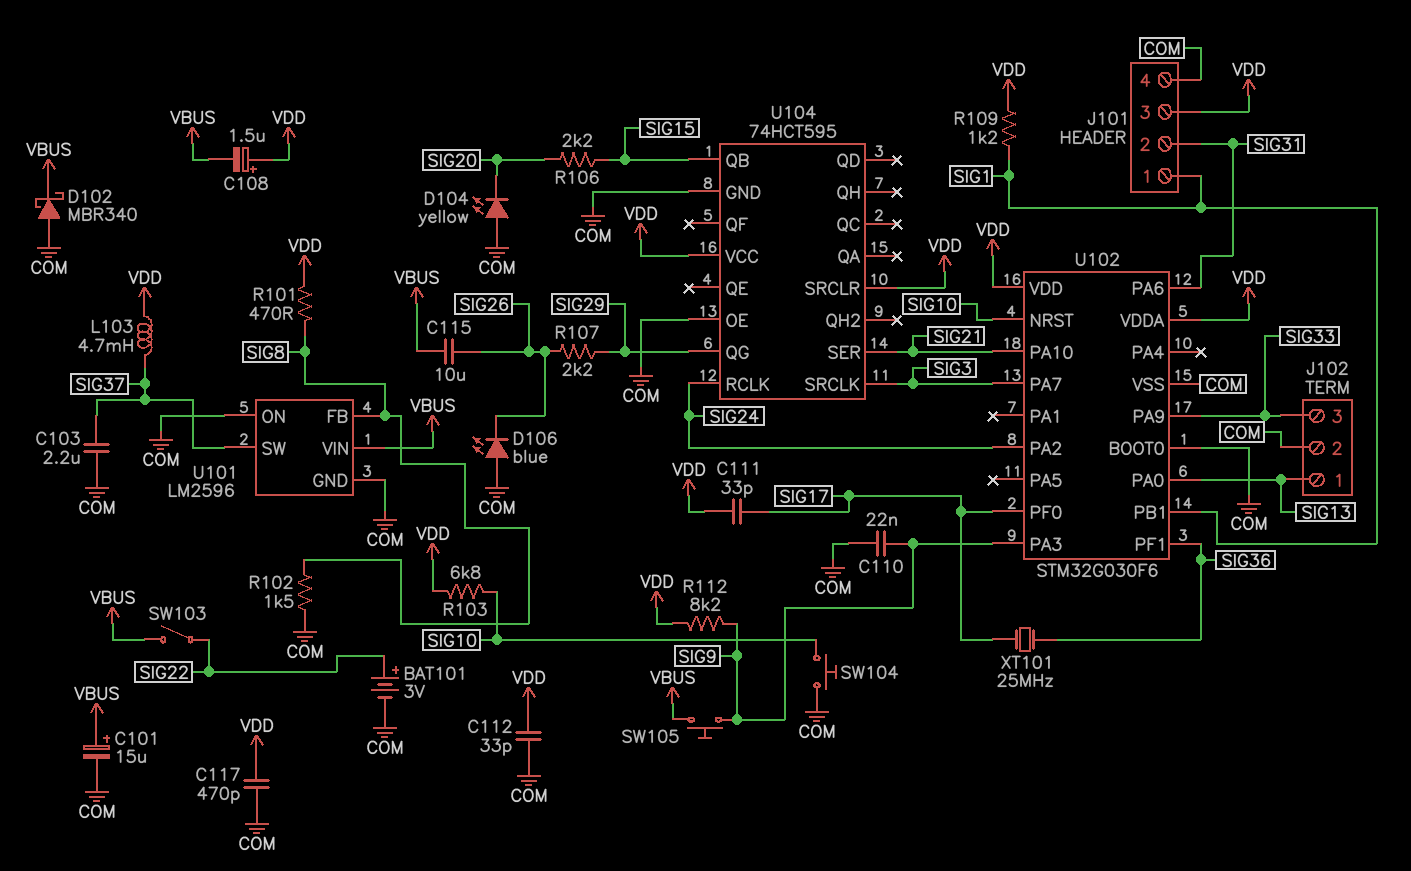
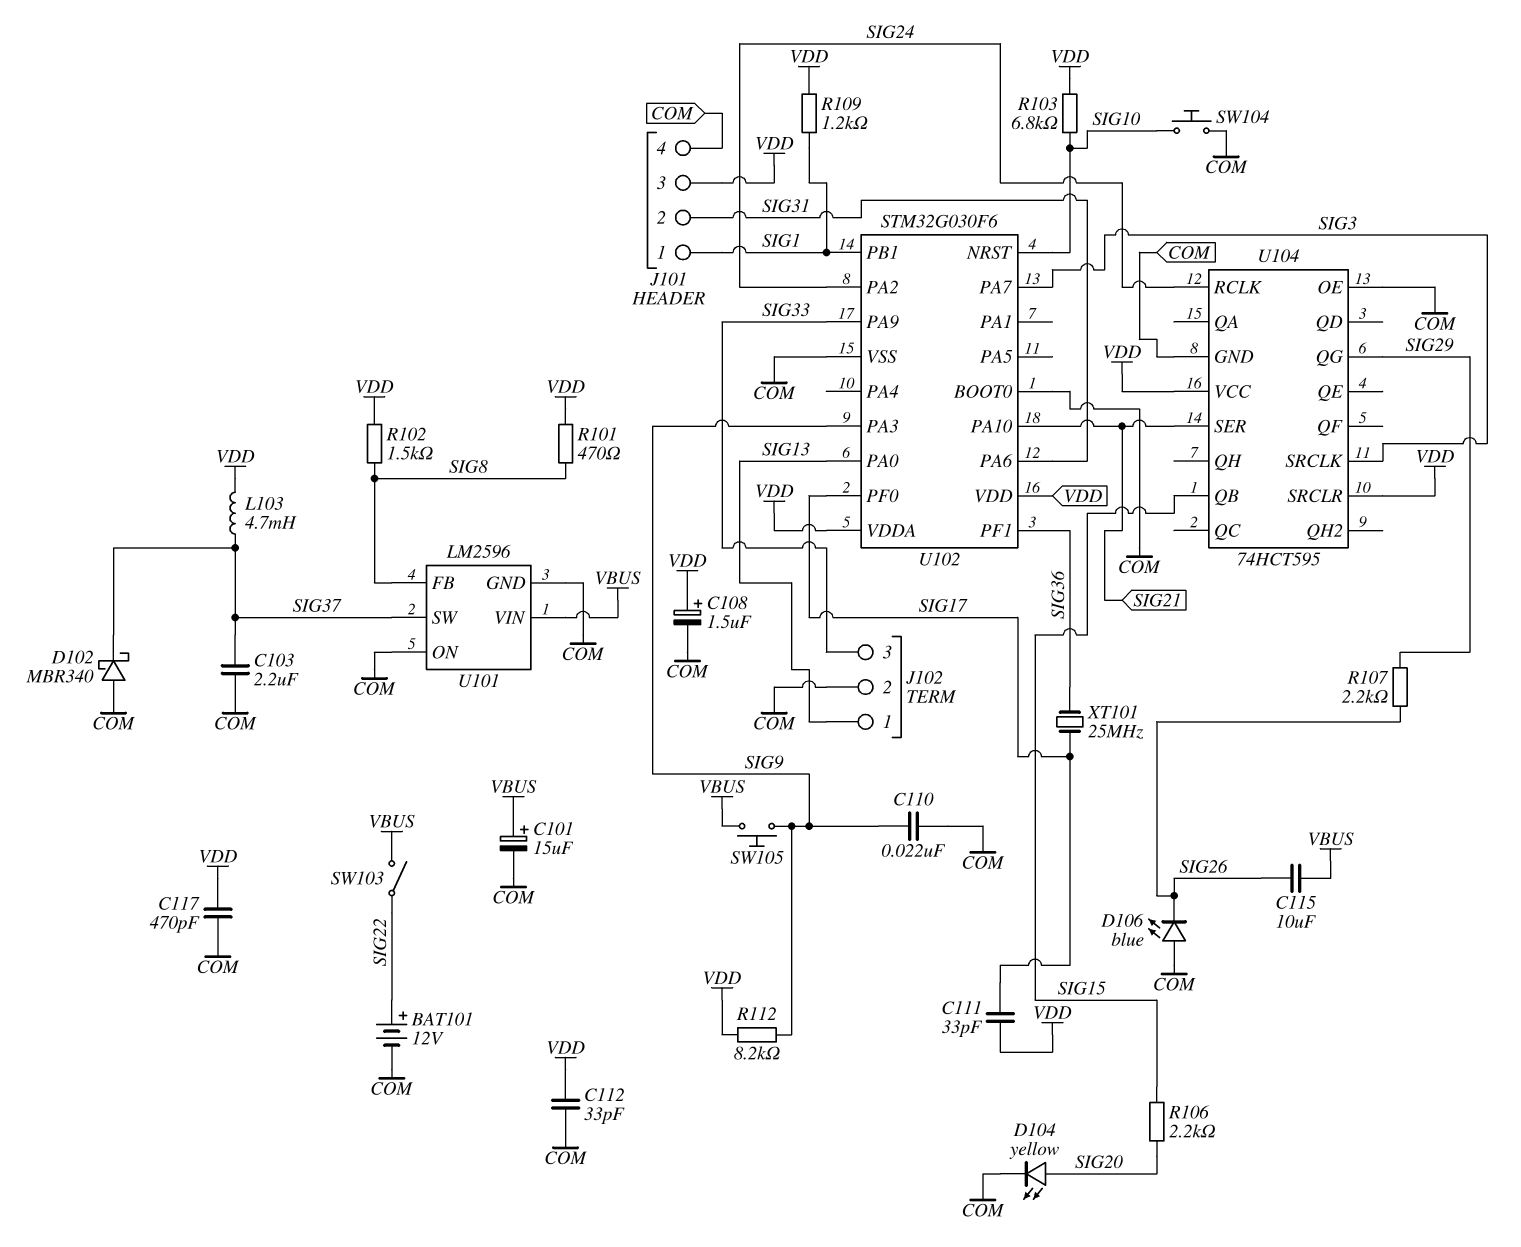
BAT101: 3V (plus SIG22, minus COM) -> 12V (plus SIG22, minus COM)
C108: 1.5uF (plus VDD, minus VBUS) -> 1.5uF (plus VDD, minus COM)
D102: schottky MBR340 (A COM, K VBUS) -> schottky MBR340 (A COM, K SIG37)
D104: LED yellow (A COM, K SIG20) -> LED yellow (A SIG20, K COM)
R102: 1.5k (COM, SIG8) -> 1.5k (SIG8, VDD)

